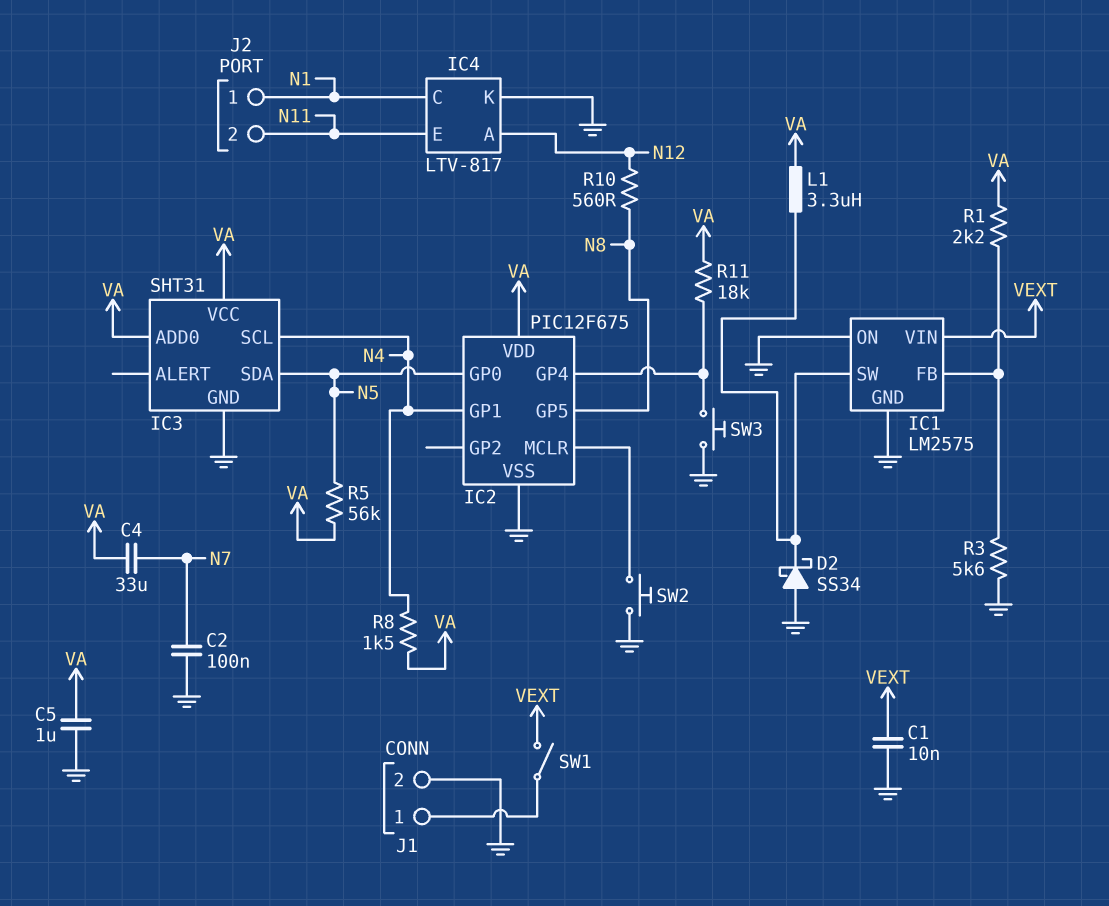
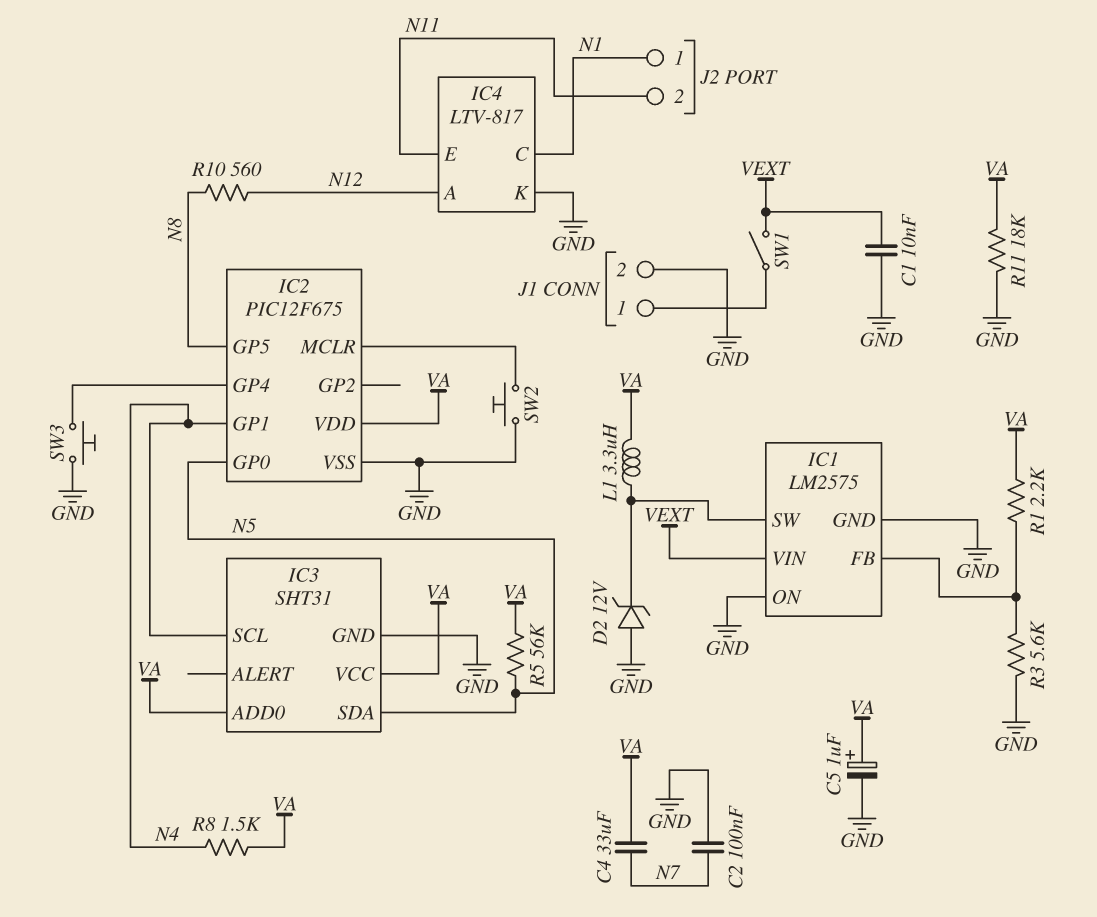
C5: 1uF (GND, VA) -> 1uF (plus VA, minus GND)
D2: schottky SS34 (A GND, K IC1/SW) -> zener 12V (A GND, K IC1/SW)
R11: 18k (IC2/GP4, VA) -> 18k (GND, VA)

